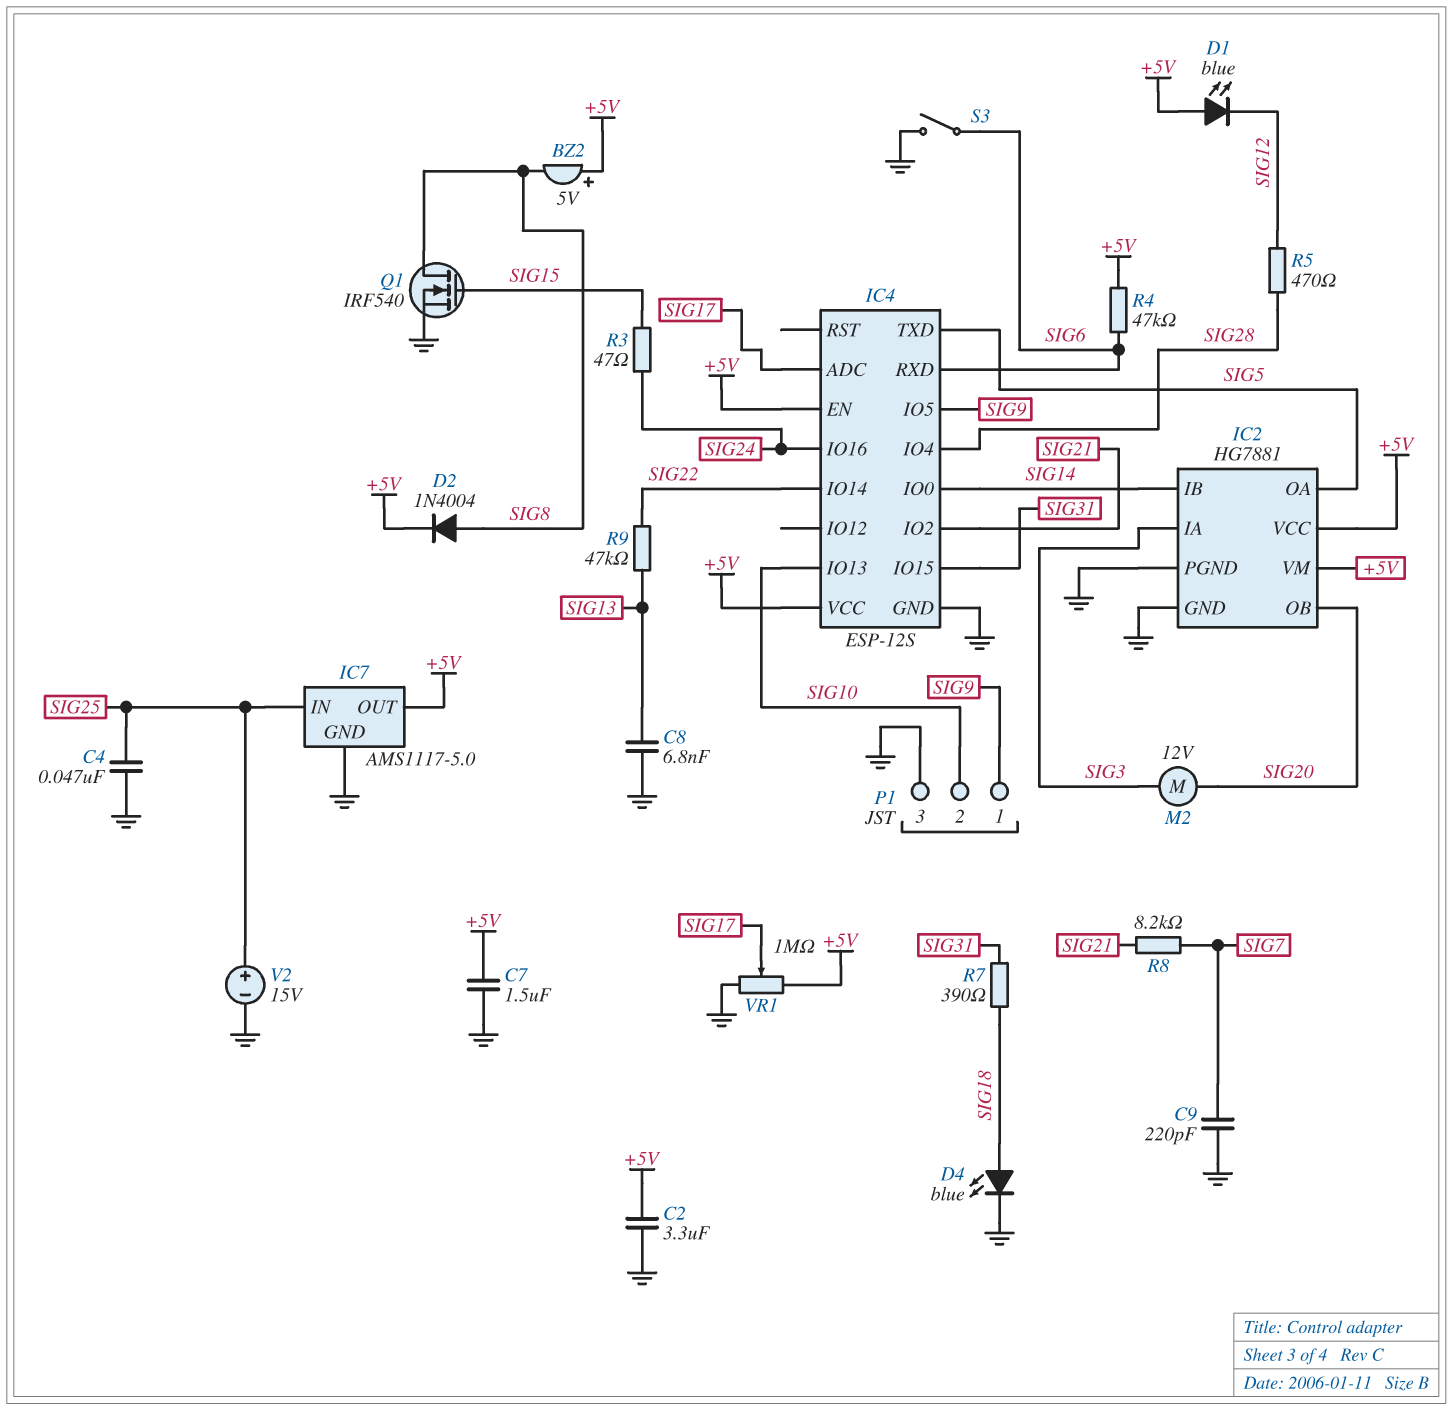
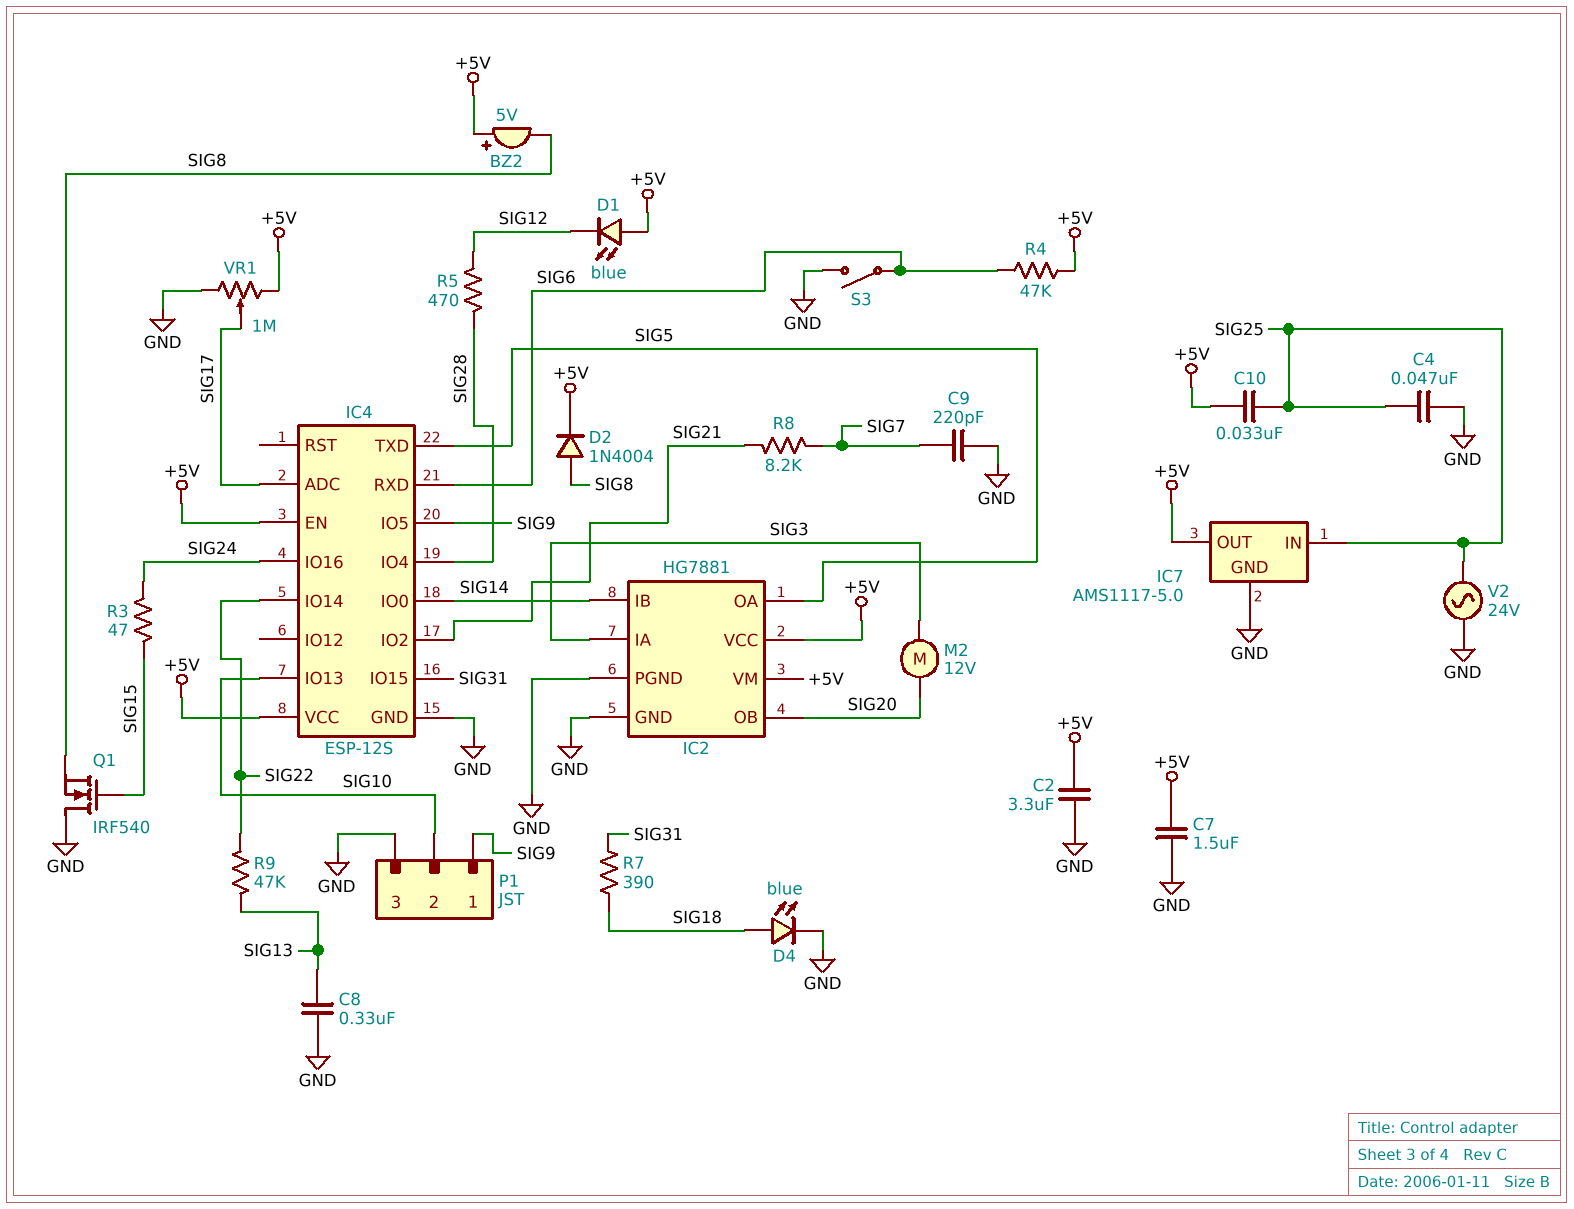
C8: 6.8nF (GND, SIG13) -> 330nF (GND, SIG13)
C10: none -> 33nF (+5V, SIG25)
Q1: NMOS IRF540 (G SIG15, D SIG8, S GND) -> NMOS IRF540 (G SIG15, D GND, S SIG8)
V2: 15V (plus SIG25, minus GND) -> AC 24V (GND, SIG25)

